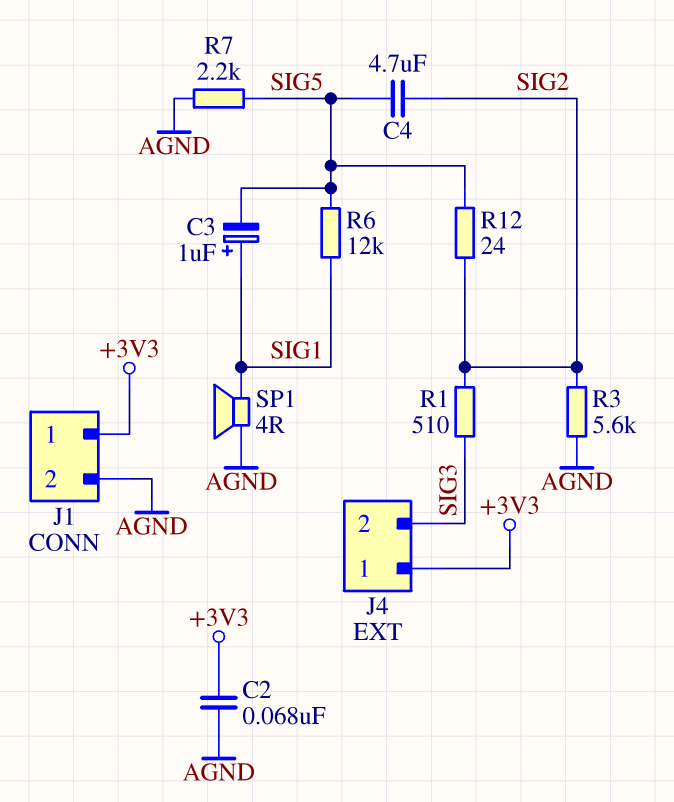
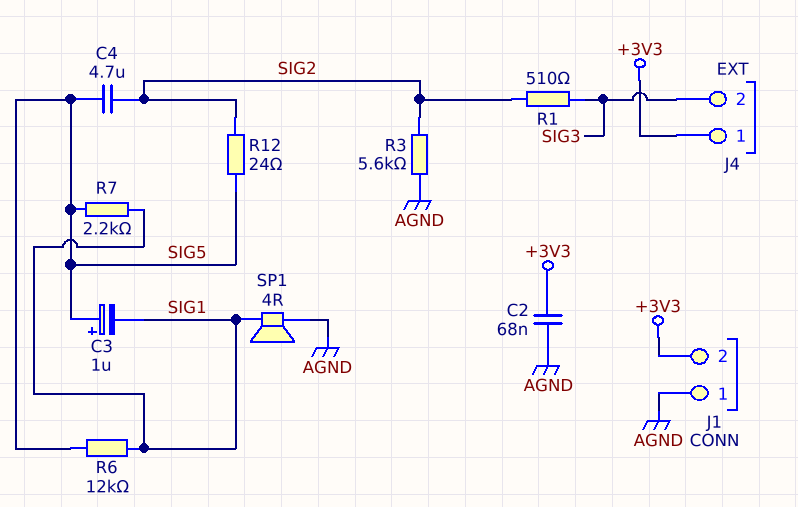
C3: 1uF (plus SIG1, minus SIG5) -> 1uF (plus SIG5, minus SIG1)
J1 pin 1: +3V3 -> AGND
J1 pin 2: AGND -> +3V3
R7: 2.2k (AGND, SIG5) -> 2.2k (SIG1, SIG5)

